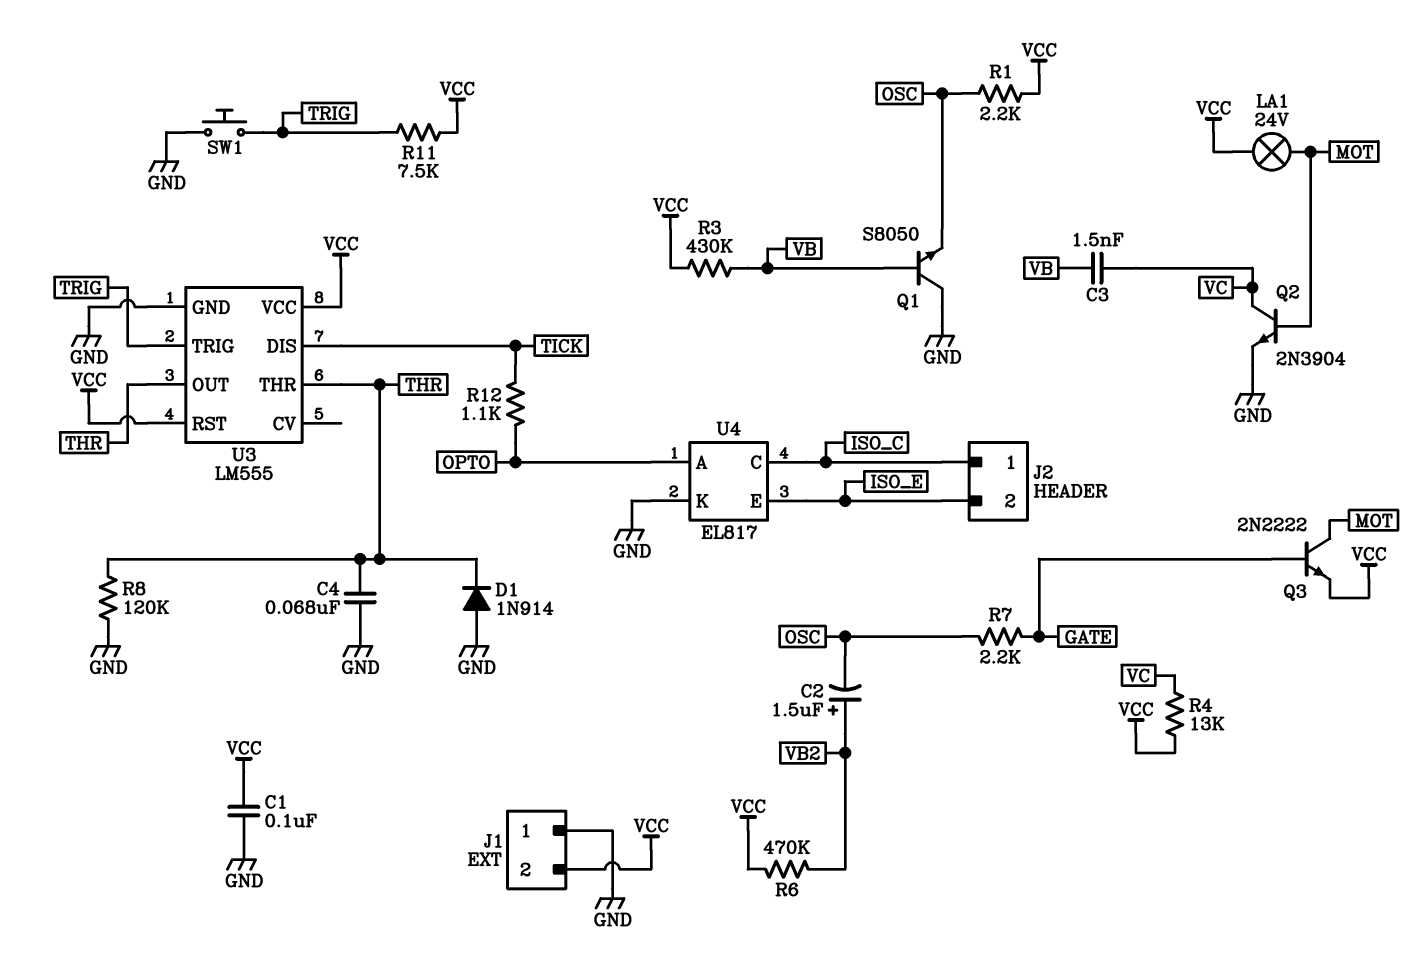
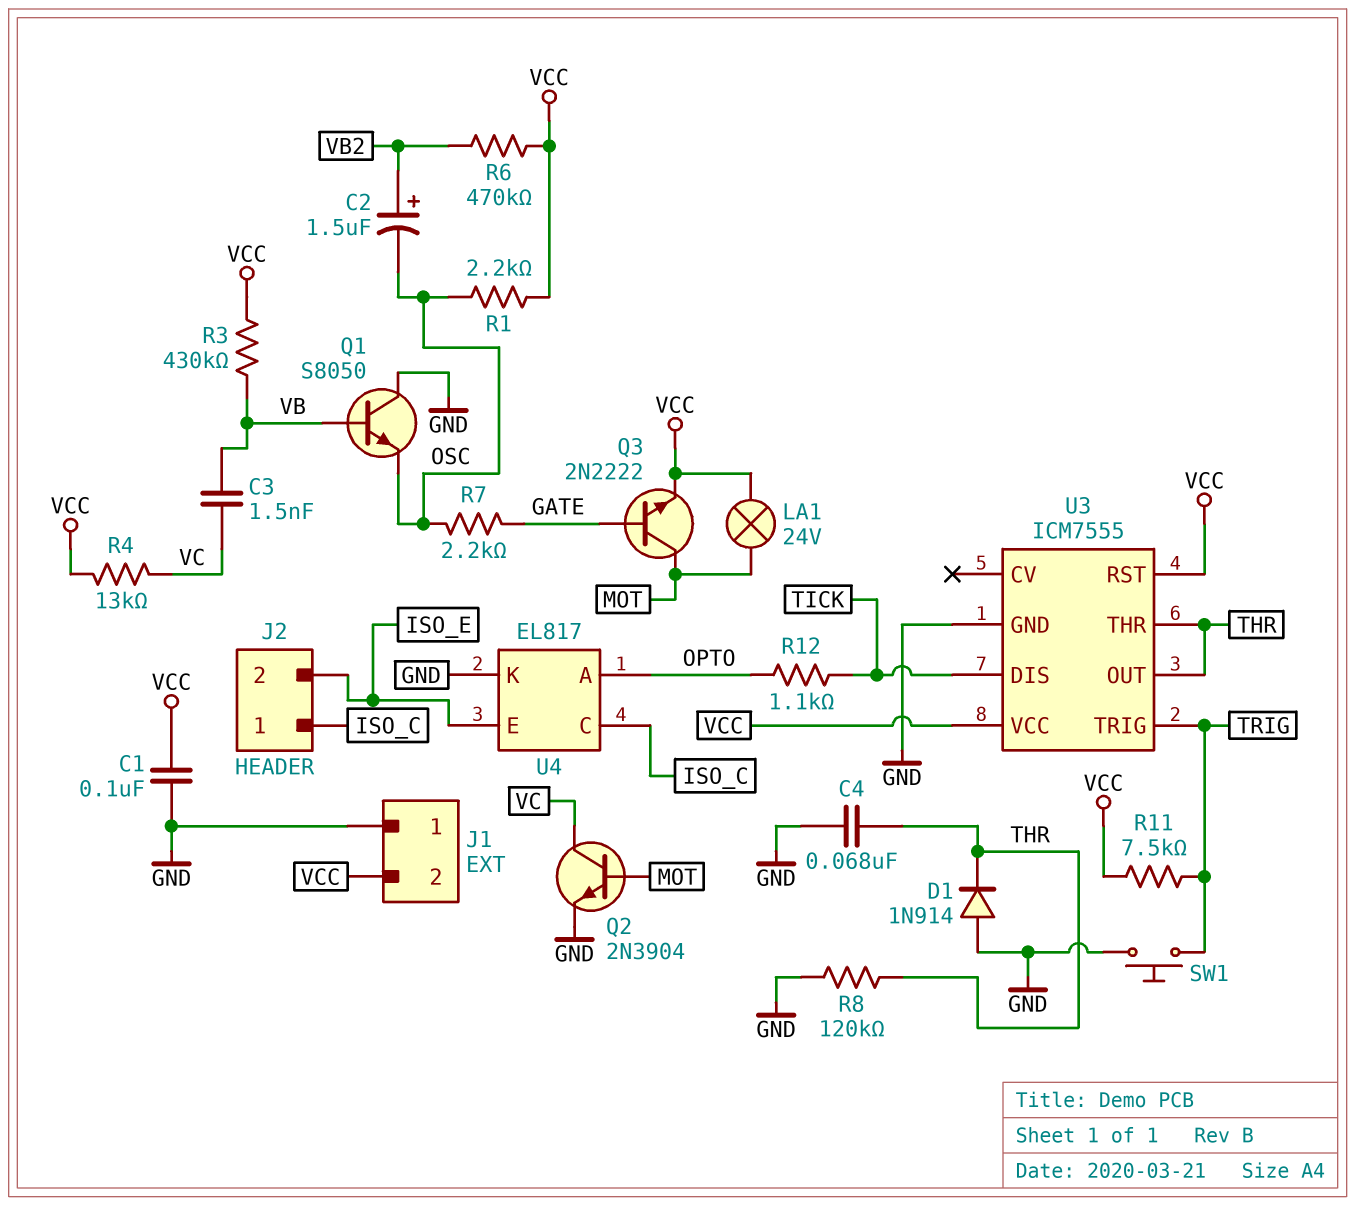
U3: LM555 -> ICM7555

